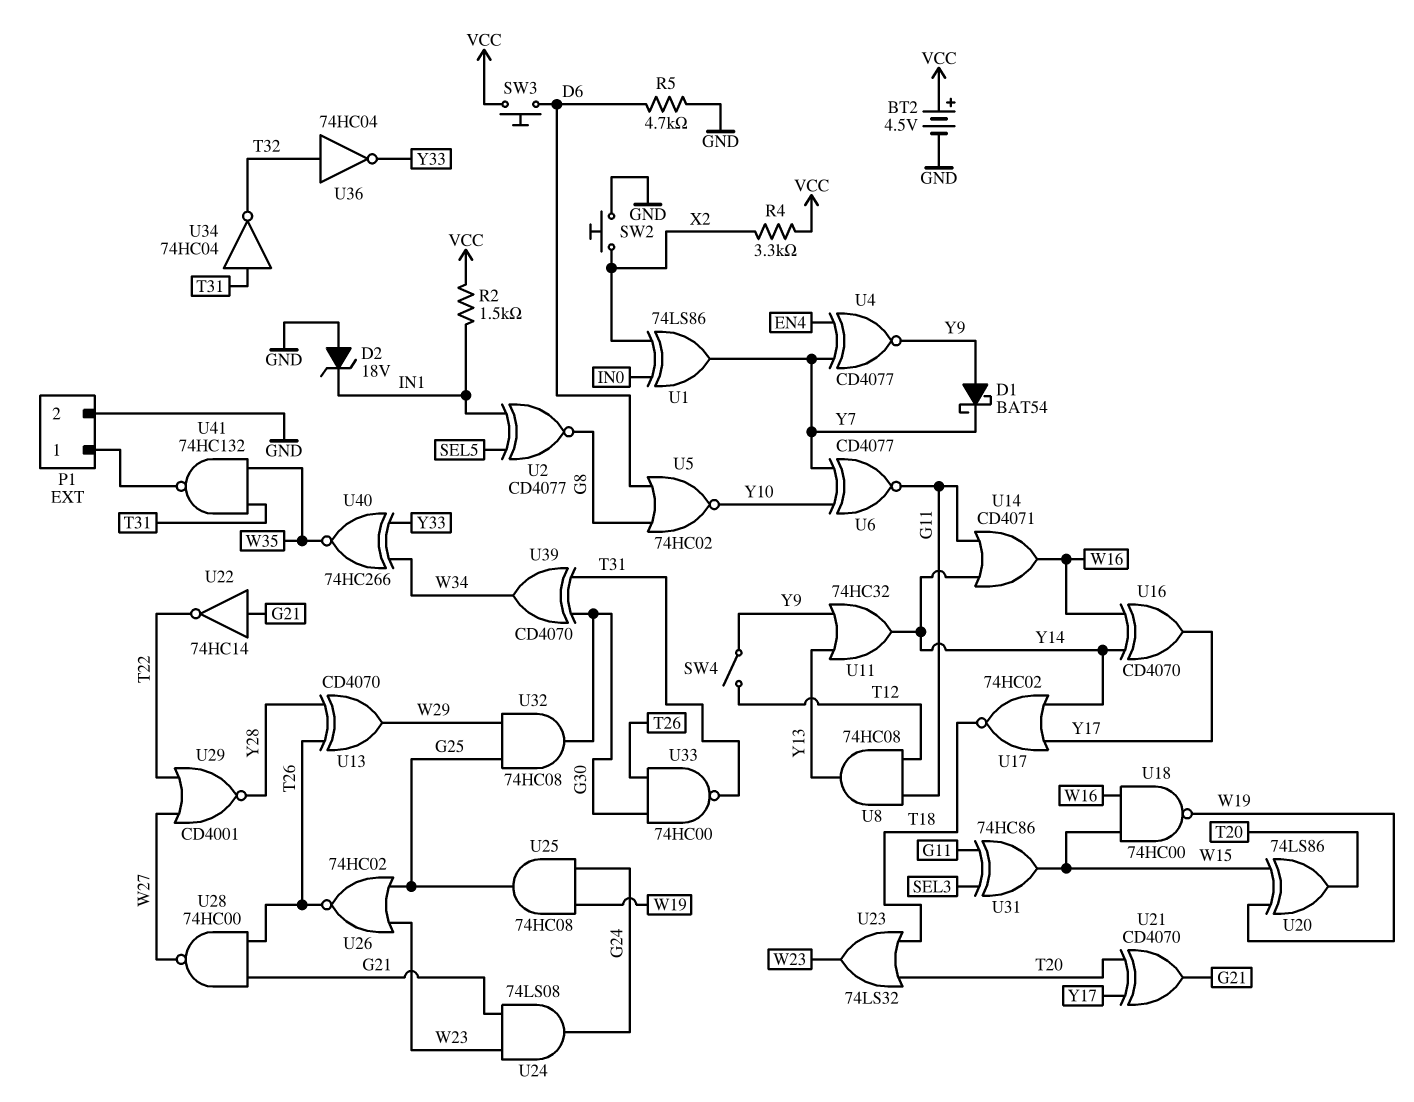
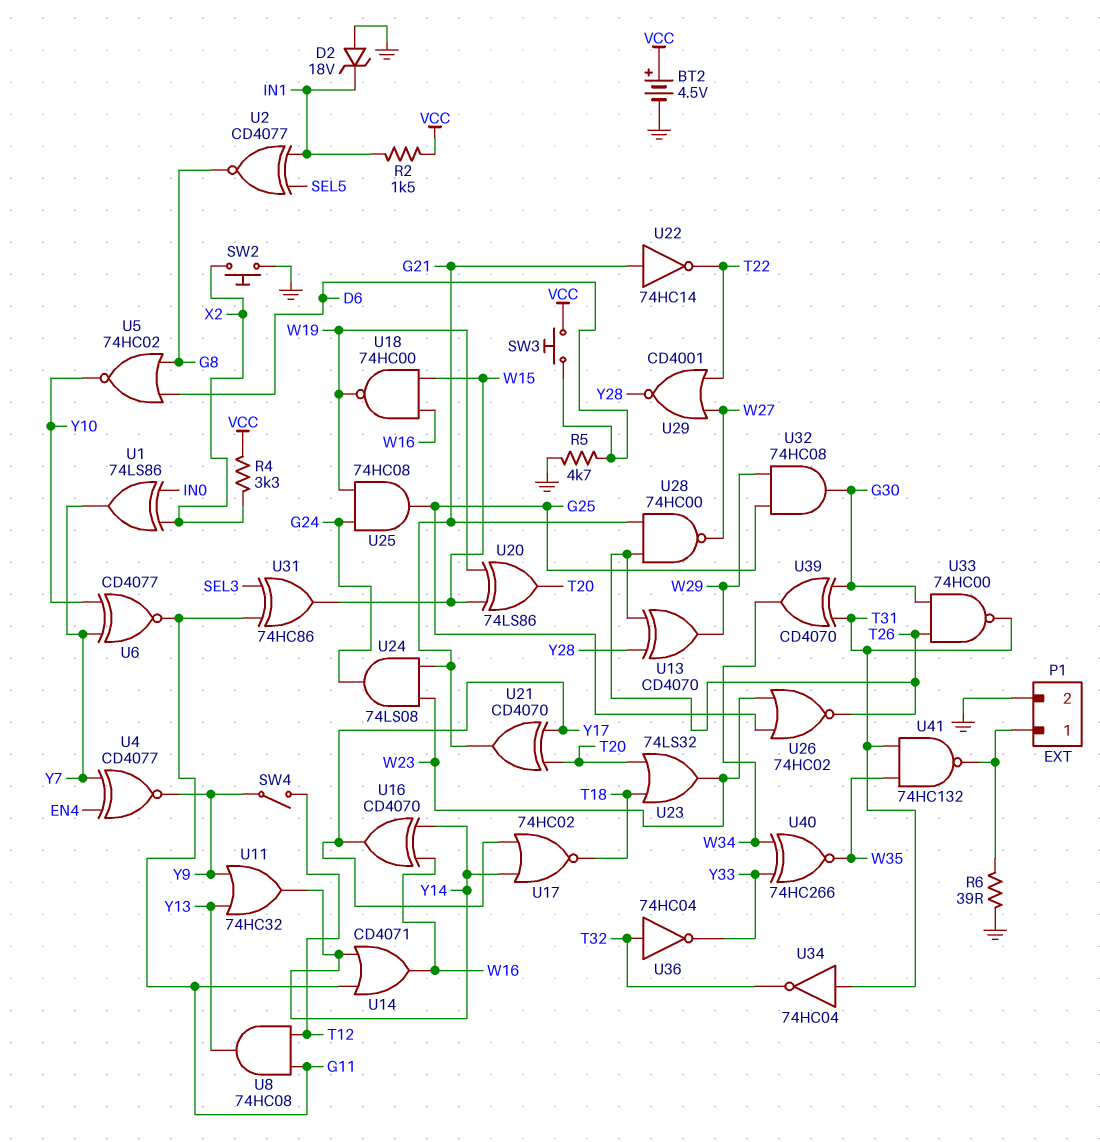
D1: schottky BAT54 (A Y9, K Y7) -> none
R6: none -> 39 (GND, P1/1)

